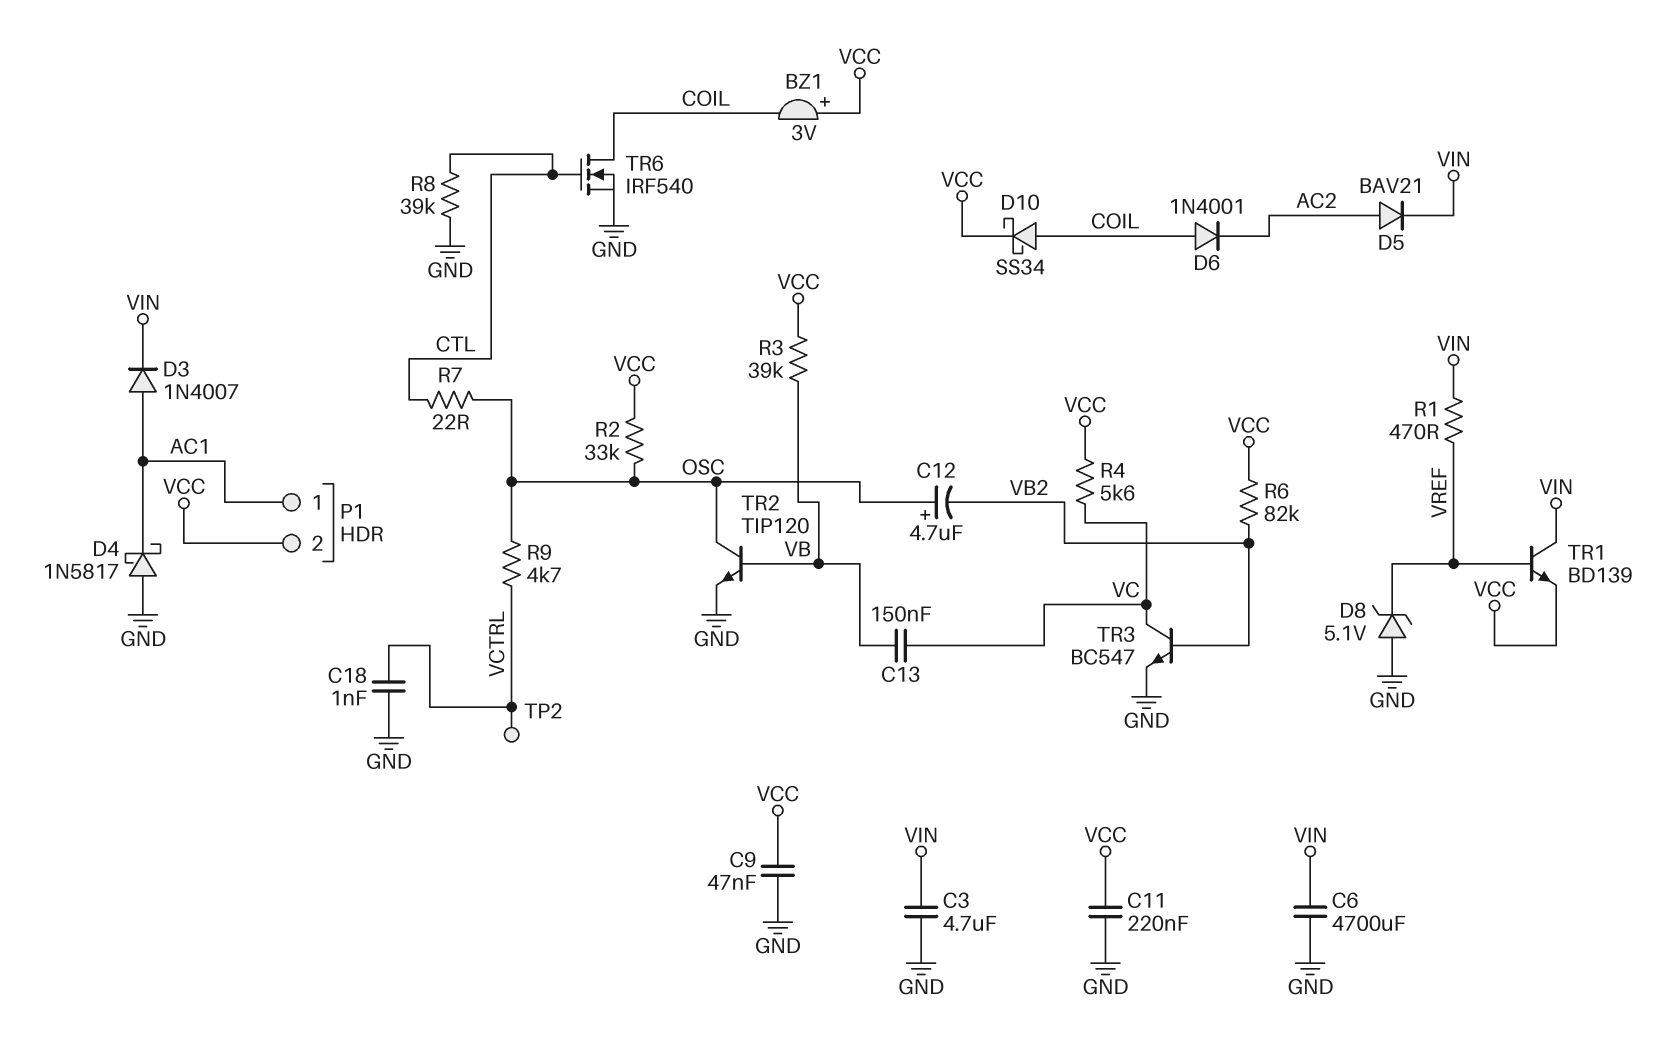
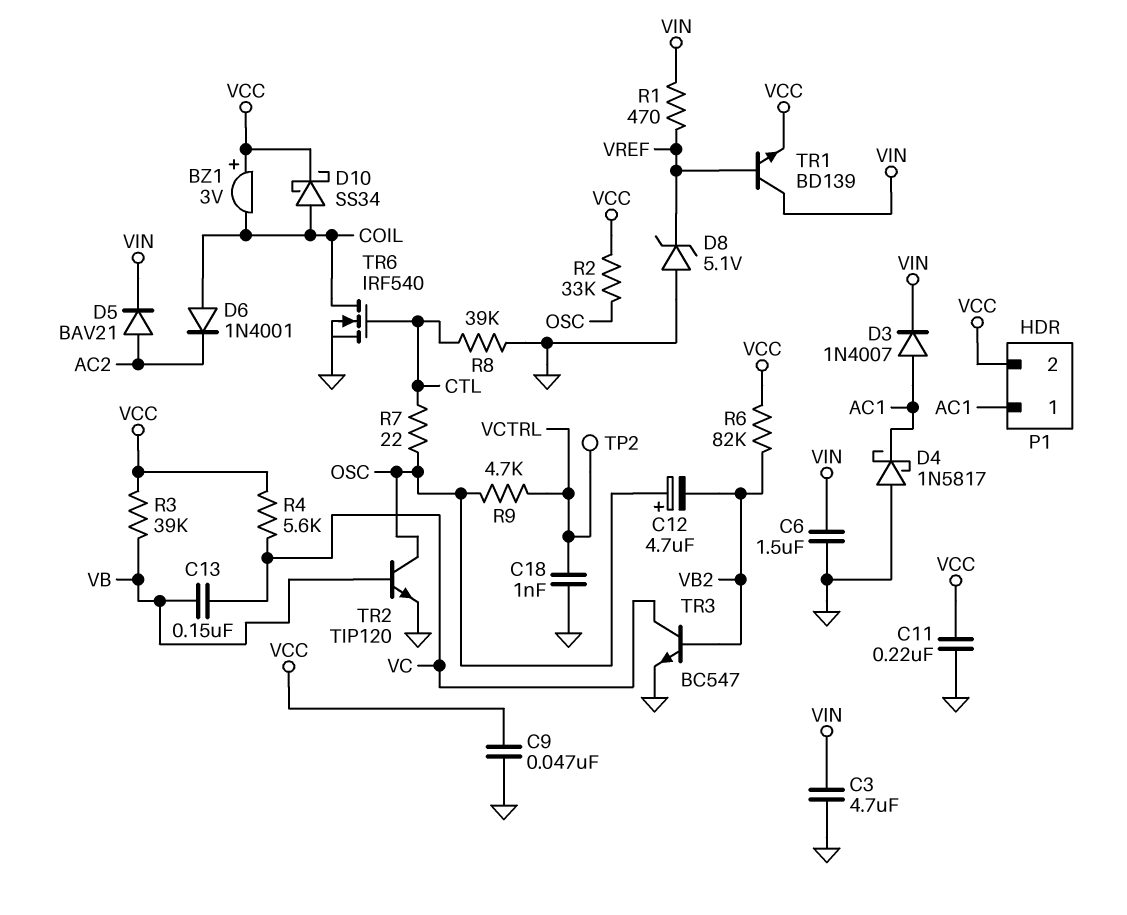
C6: 4700uF (GND, VIN) -> 1.5uF (GND, VIN)

